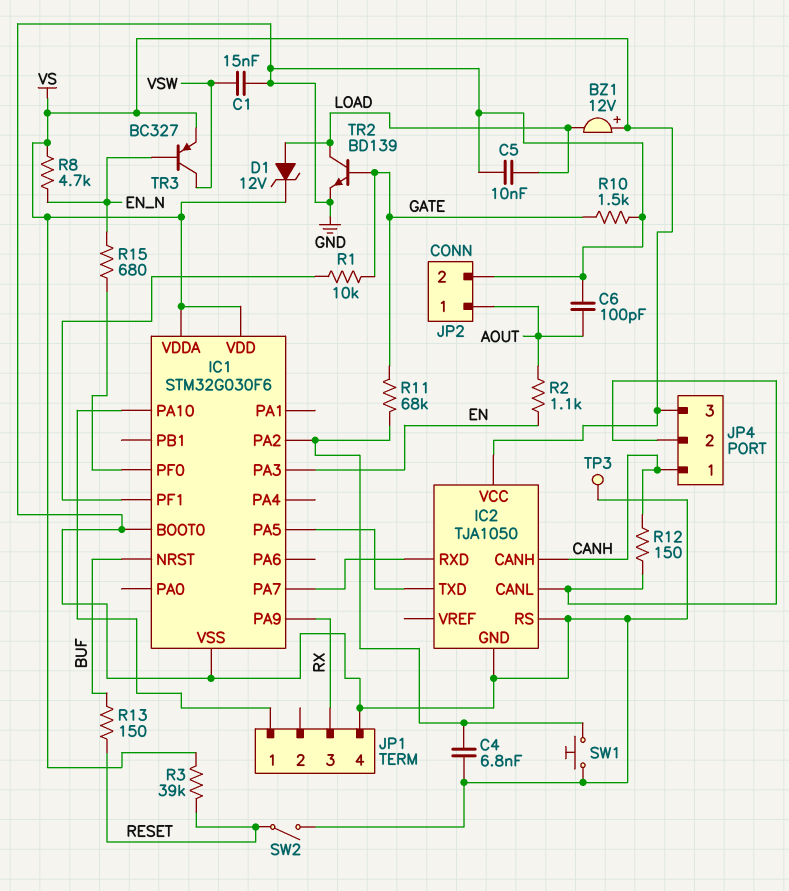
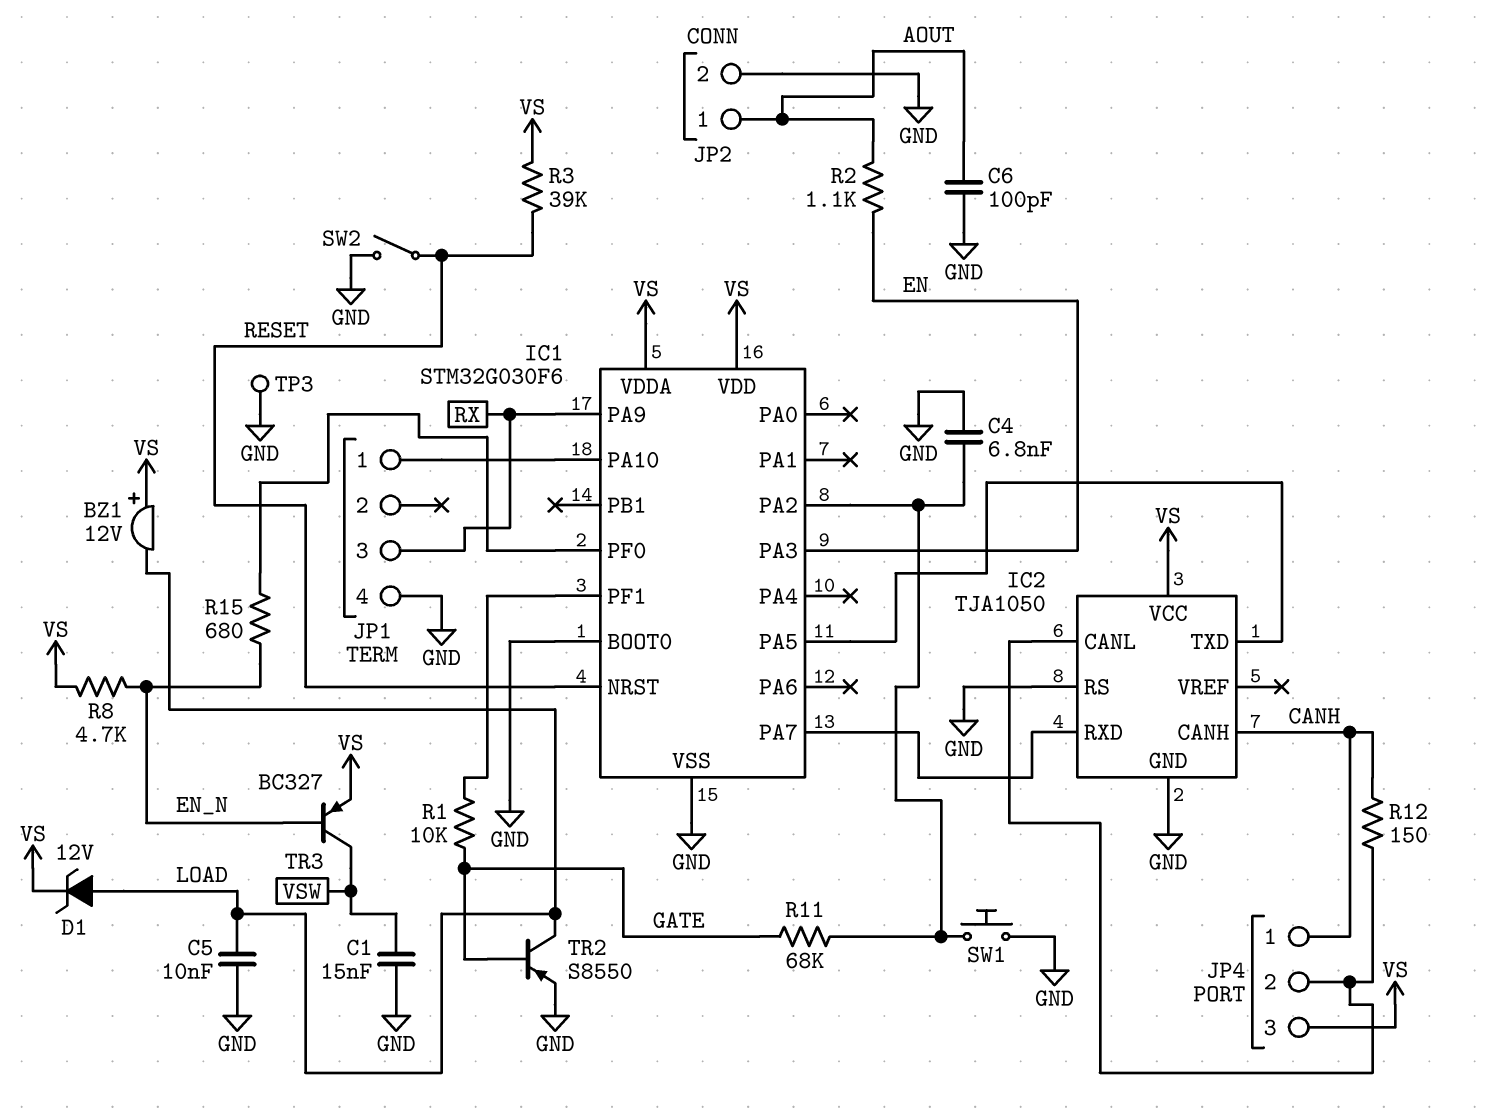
IC1 pin NRST: BUF -> RESET
R10: 1.5k (GATE, GND) -> none
R13: 150 (BUF, RESET) -> none
TR2: NPN BD139 (B GATE, C LOAD, E GND) -> PNP S8550 (B GATE, C LOAD, E GND)

